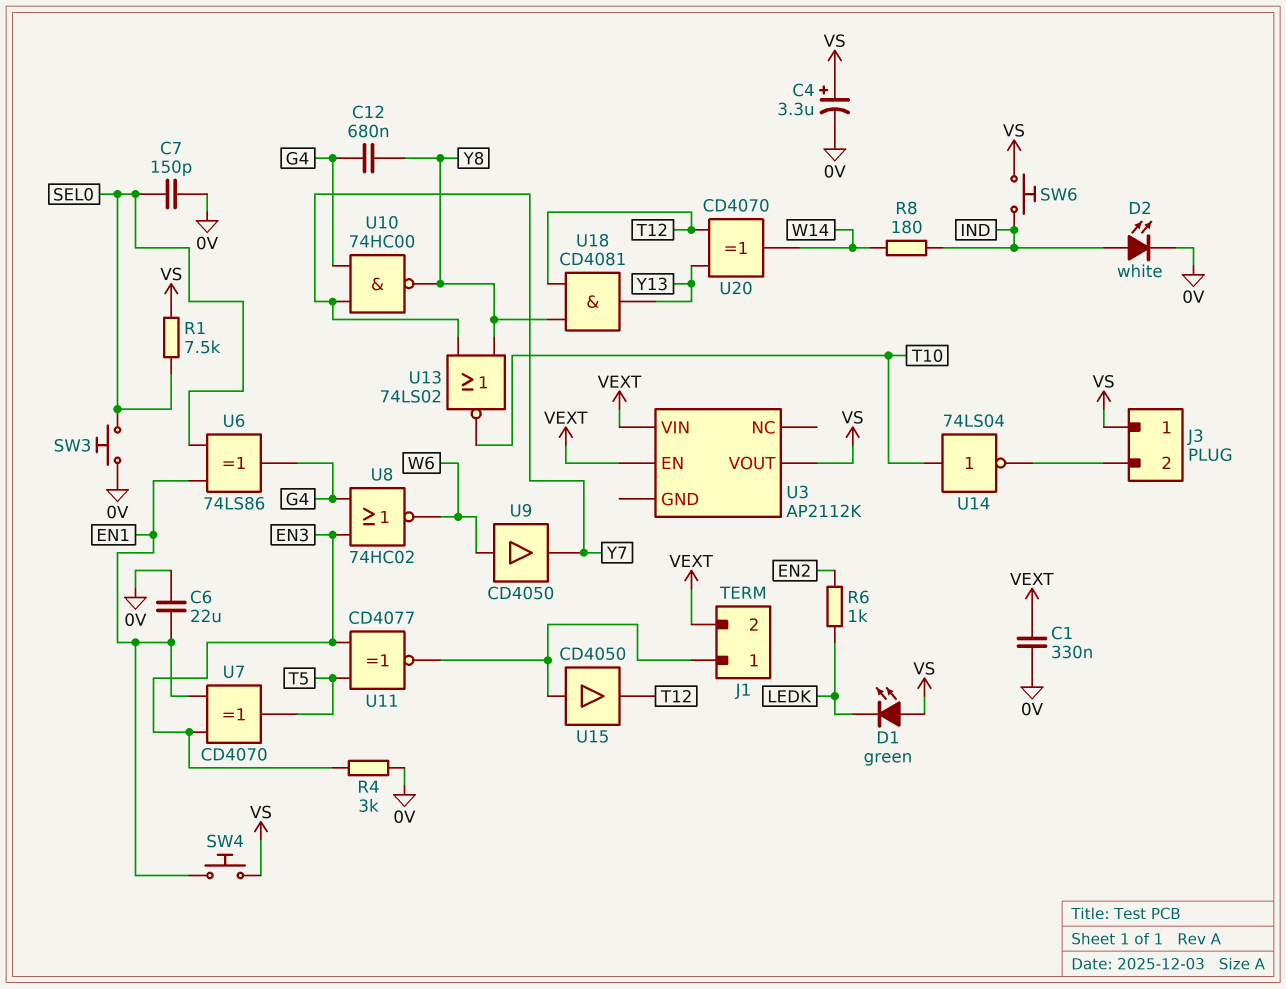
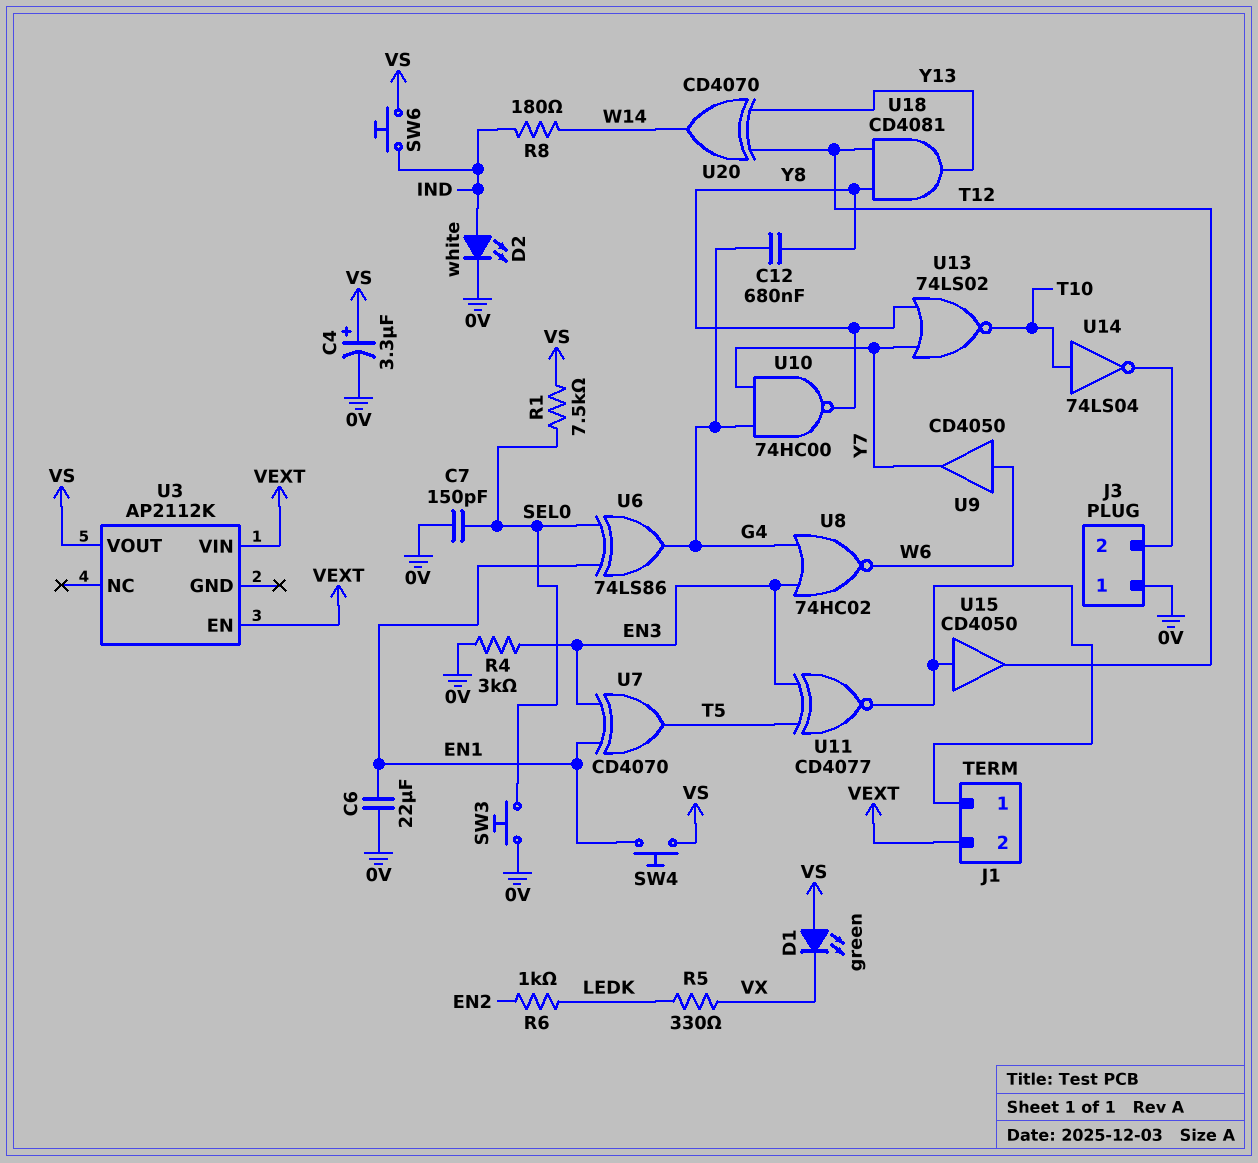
C1: 330nF (0V, VEXT) -> none
D1: LED green (A VS, K LEDK) -> LED green (A VS, K VX)
J3 pin 1: VS -> 0V
R5: none -> 330 (LEDK, VX)

